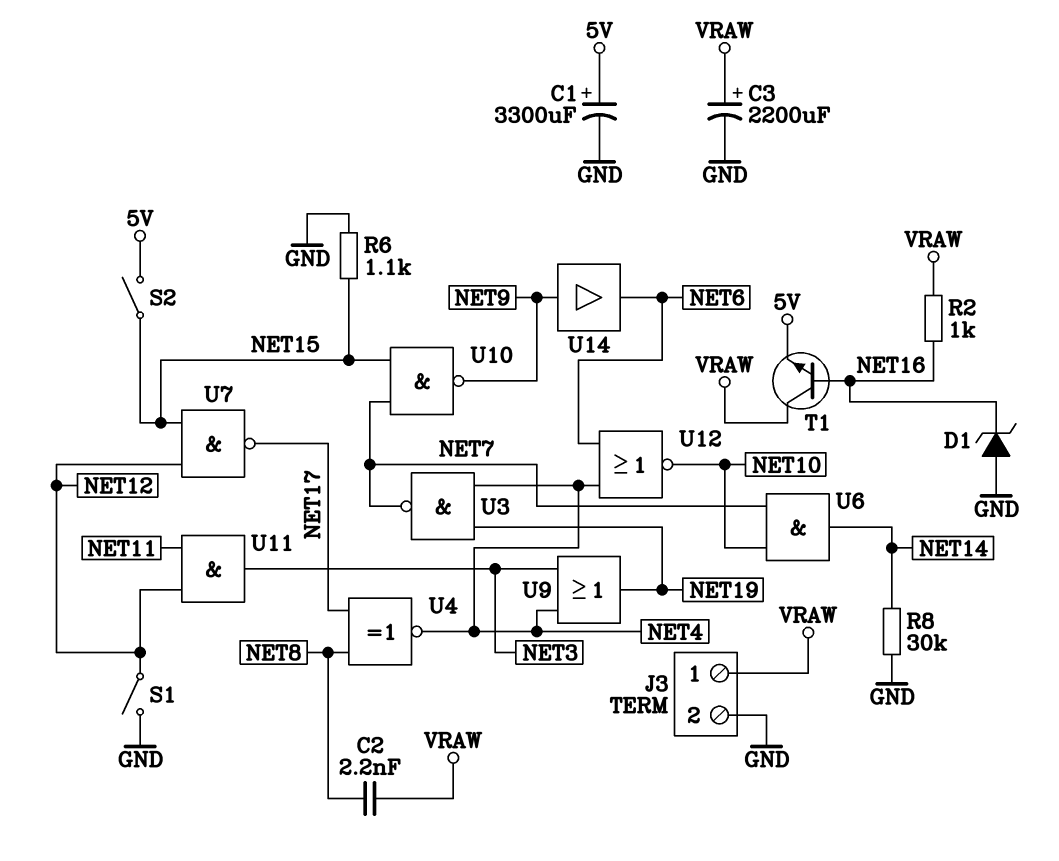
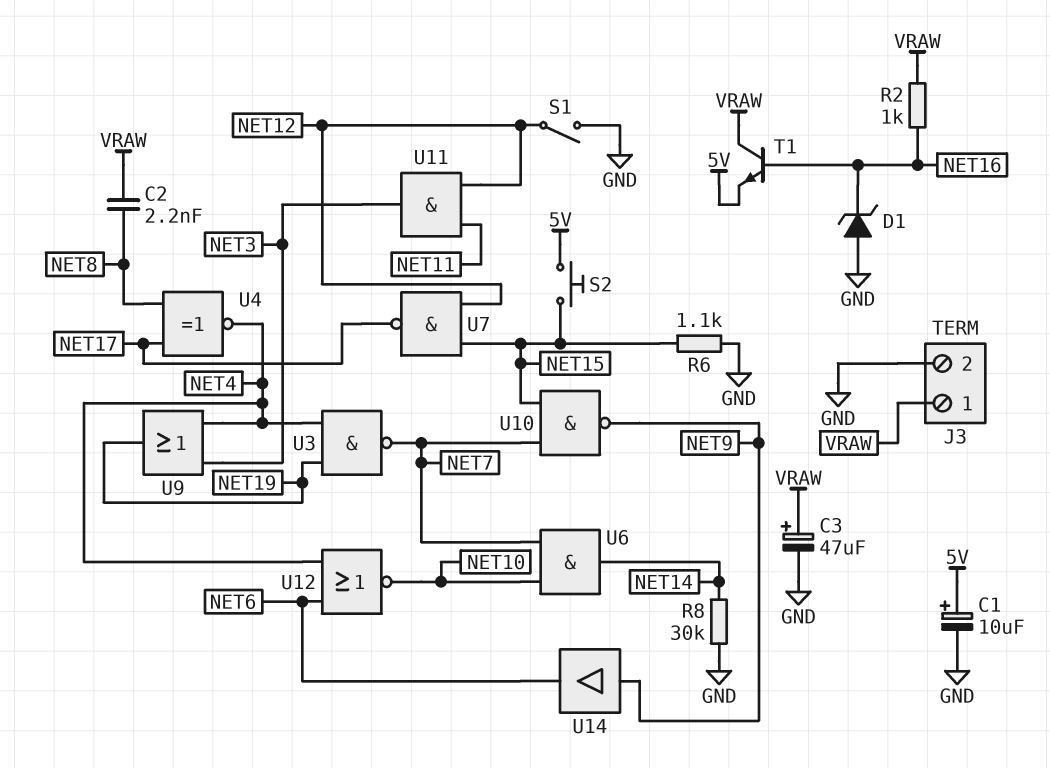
C1: 3300uF (plus 5V, minus GND) -> 10uF (plus 5V, minus GND)
C3: 2200uF (plus VRAW, minus GND) -> 47uF (plus VRAW, minus GND)
S2: switch (5V, NET15) -> button (5V, NET15)

